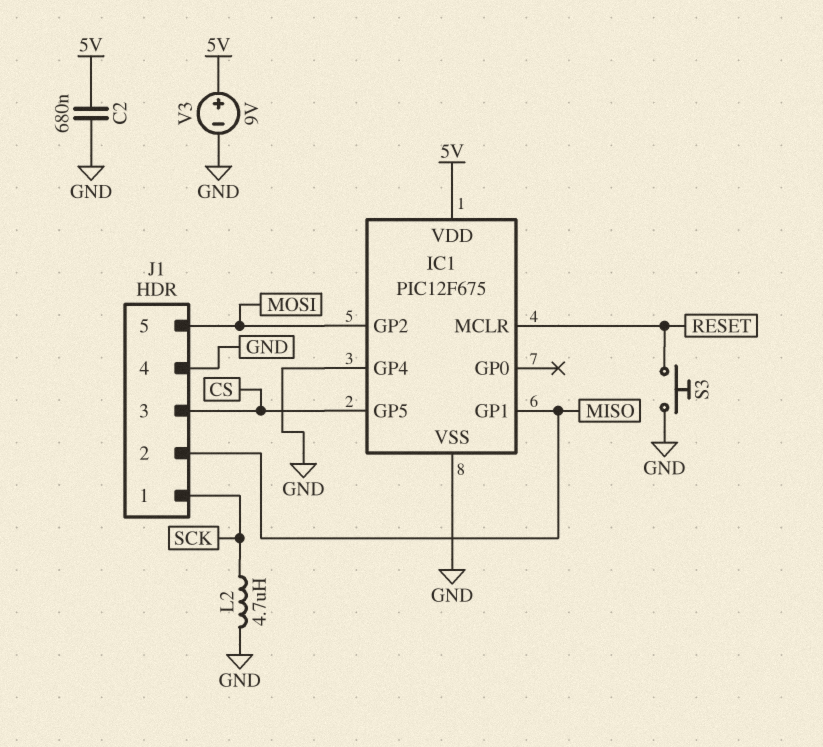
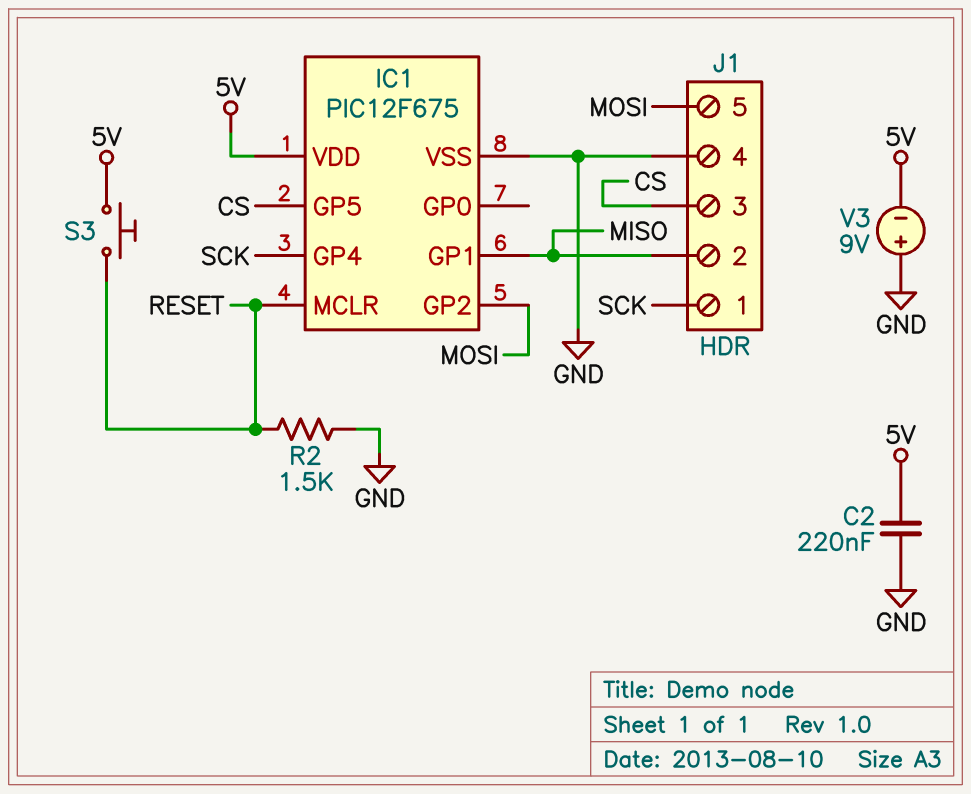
C2: 680nF (5V, GND) -> 220nF (5V, GND)
IC1 pin GP4: GND -> SCK
L2: 4.7uH (GND, SCK) -> none
R2: none -> 1.5k (GND, RESET)
S3: button (GND, RESET) -> button (5V, RESET)
V3: 9V (plus 5V, minus GND) -> 9V (plus GND, minus 5V)

